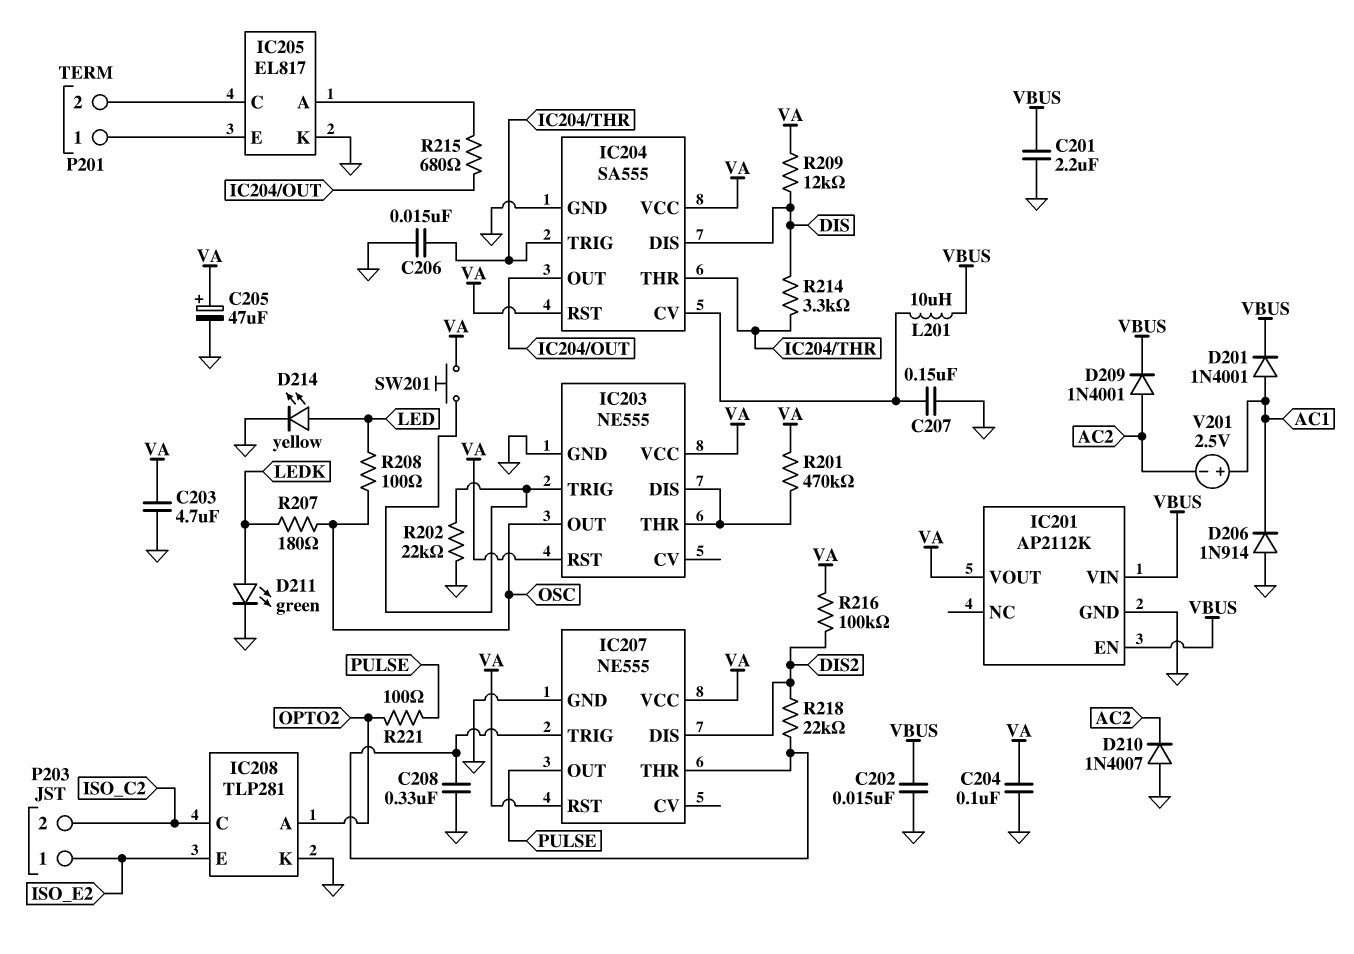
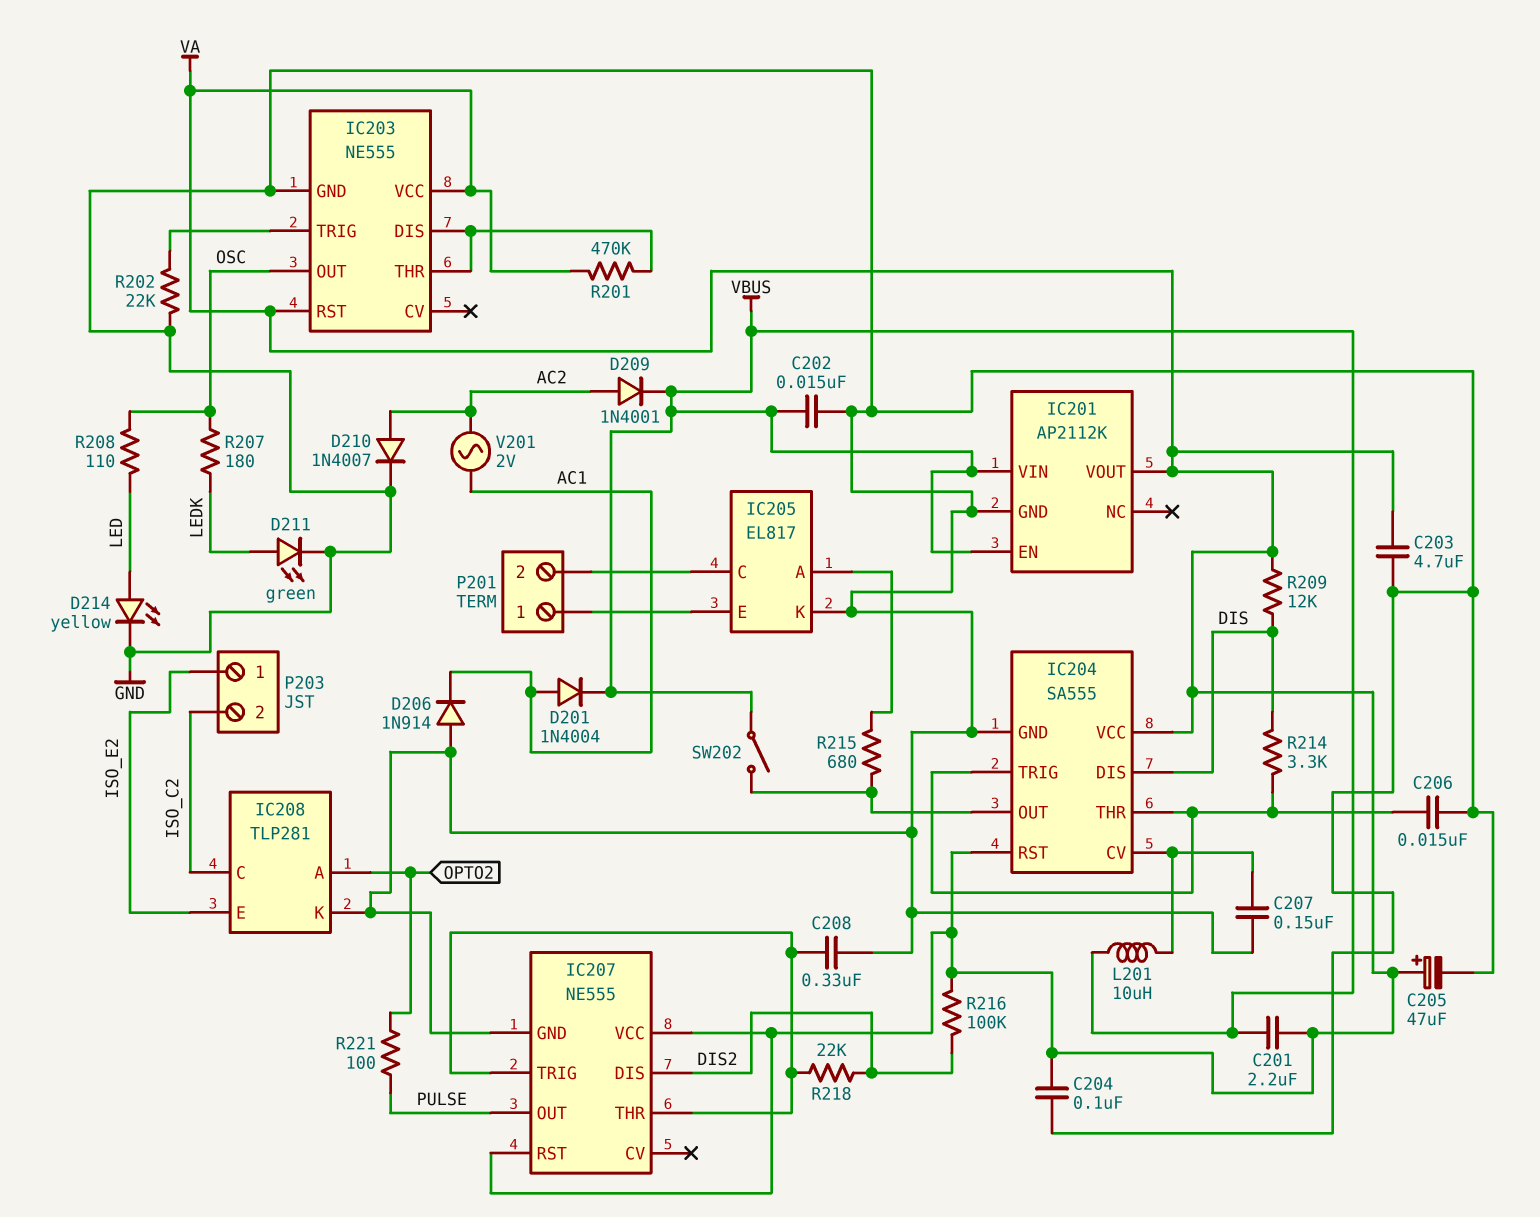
C201: 2.2uF (GND, VBUS) -> 2.2uF (VA, VBUS)
D201: diode 1N4001 (A AC1, K VBUS) -> diode 1N4004 (A AC1, K VBUS)
D210: diode 1N4007 (A GND, K AC2) -> diode 1N4007 (A AC2, K GND)
R208: 100 (LED, OSC) -> 110 (LED, OSC)
SW201: button (IC203/TRIG, VA) -> none
SW202: none -> switch (IC204/OUT, VBUS)
V201: 2.5V (plus AC1, minus AC2) -> AC 2V (AC1, AC2)

